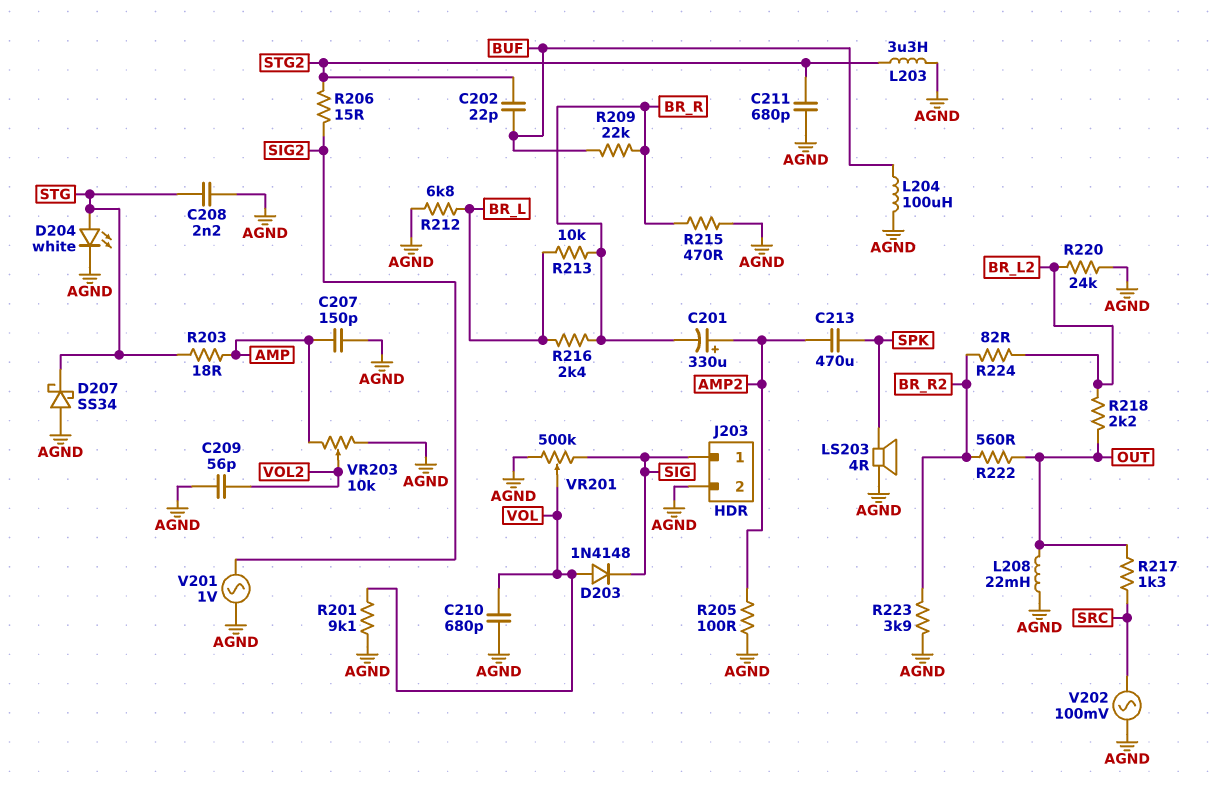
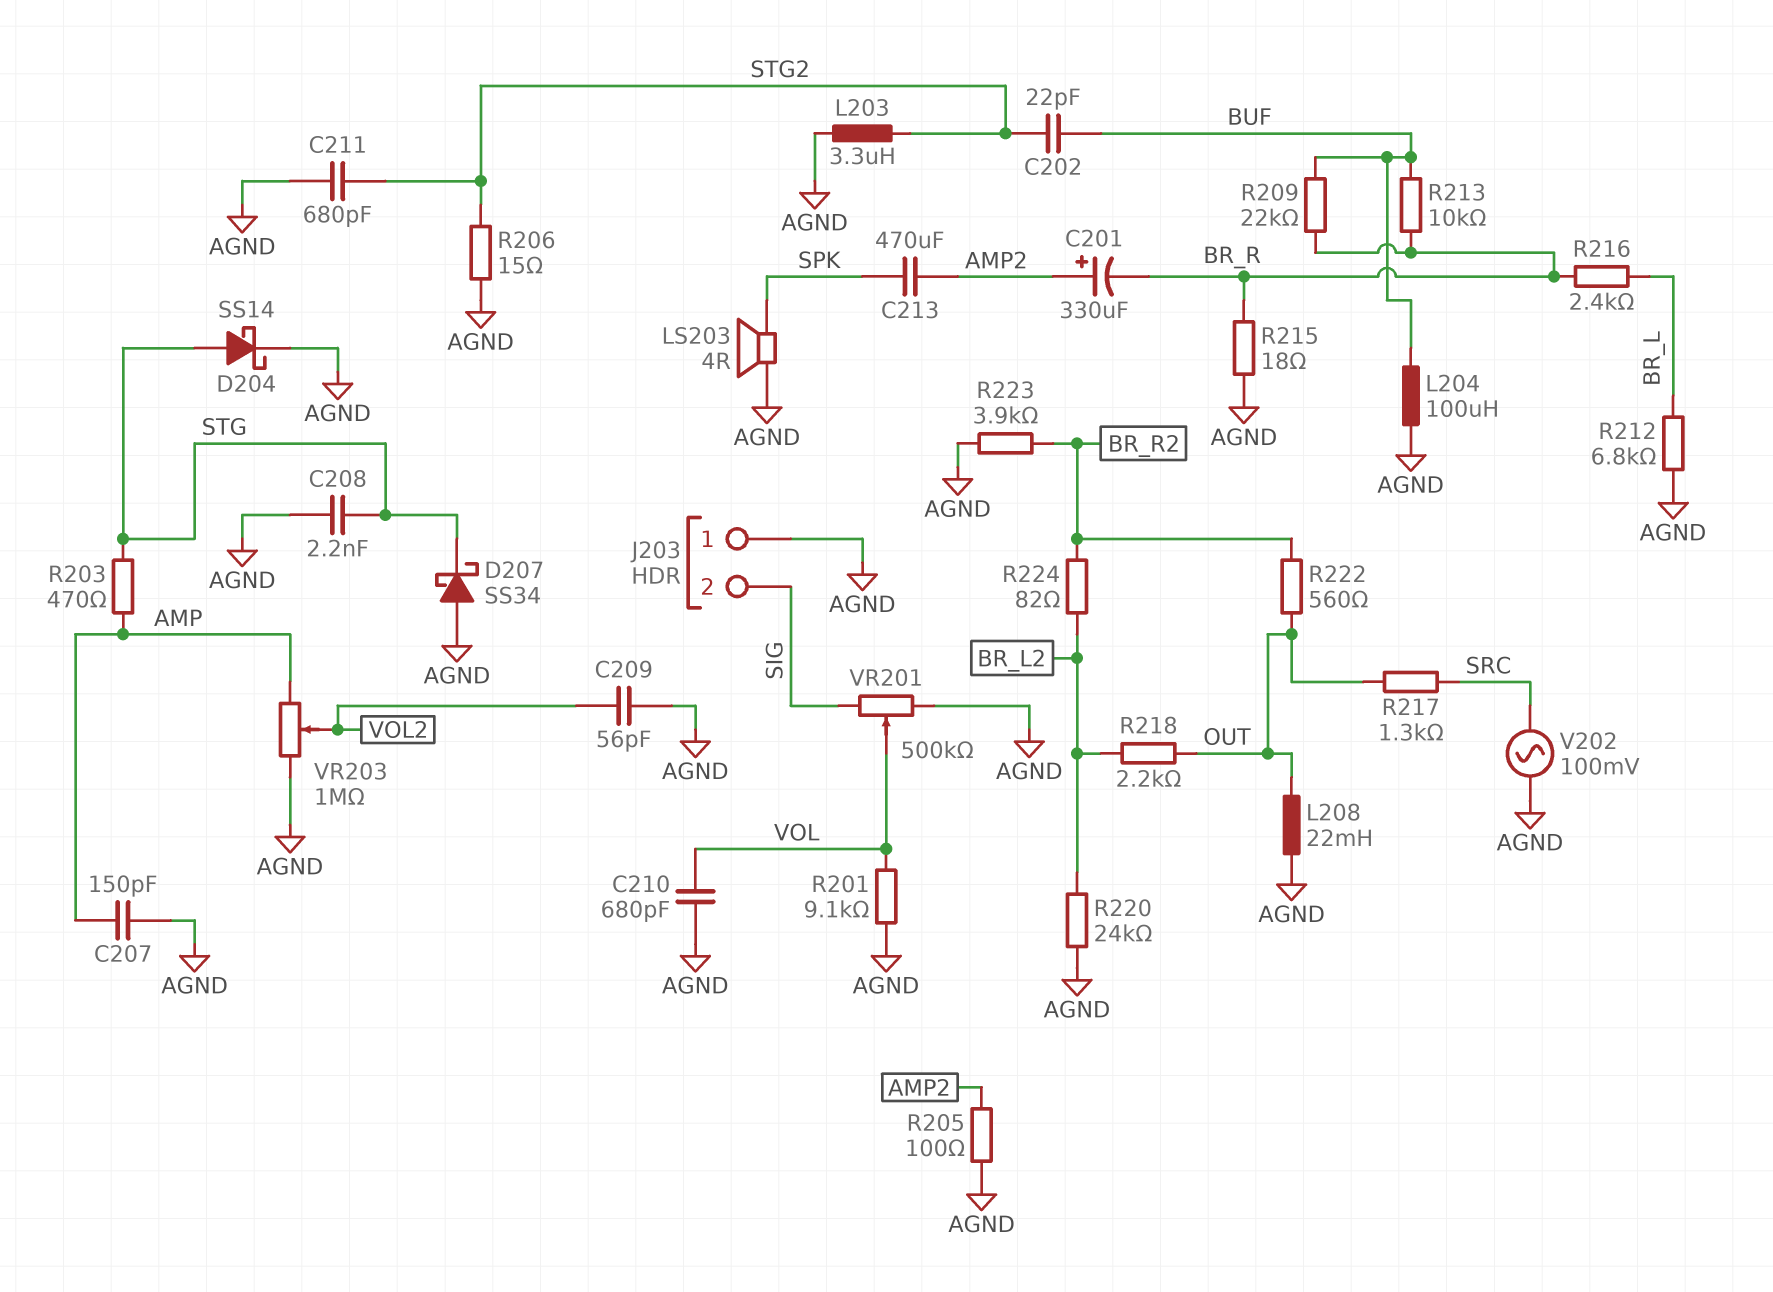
D203: diode 1N4148 (A VOL, K SIG) -> none
D204: LED white (A STG, K AGND) -> schottky SS14 (A STG, K AGND)
J203 pin 1: SIG -> AGND
J203 pin 2: AGND -> SIG
R203: 18 (AMP, STG) -> 470 (AMP, STG)
R206: 15 (SIG2, STG2) -> 15 (AGND, STG2)
R213: 10k (BR_L, BR_R) -> 10k (BR_R, BUF)
R215: 470 (AGND, BR_R) -> 18 (AGND, BR_R)
V201: AC 1V (AGND, SIG2) -> none
VR203: 10k (AGND, AMP, wiper VOL2) -> 1M (AGND, AMP, wiper VOL2)

